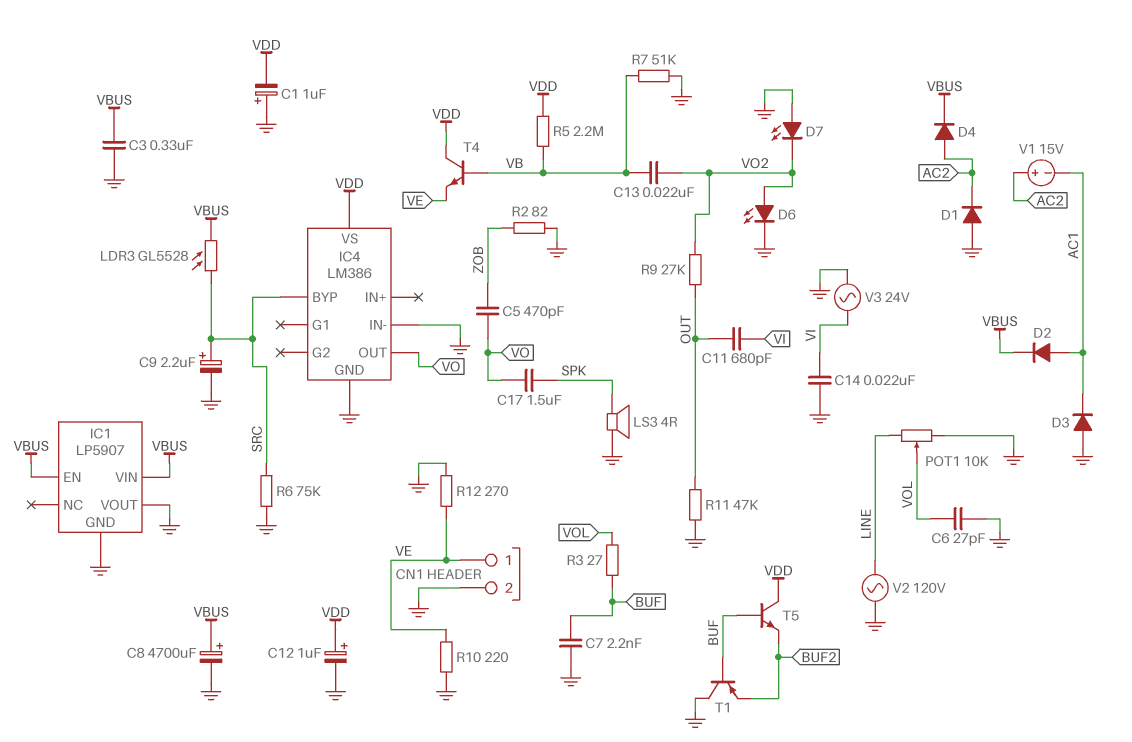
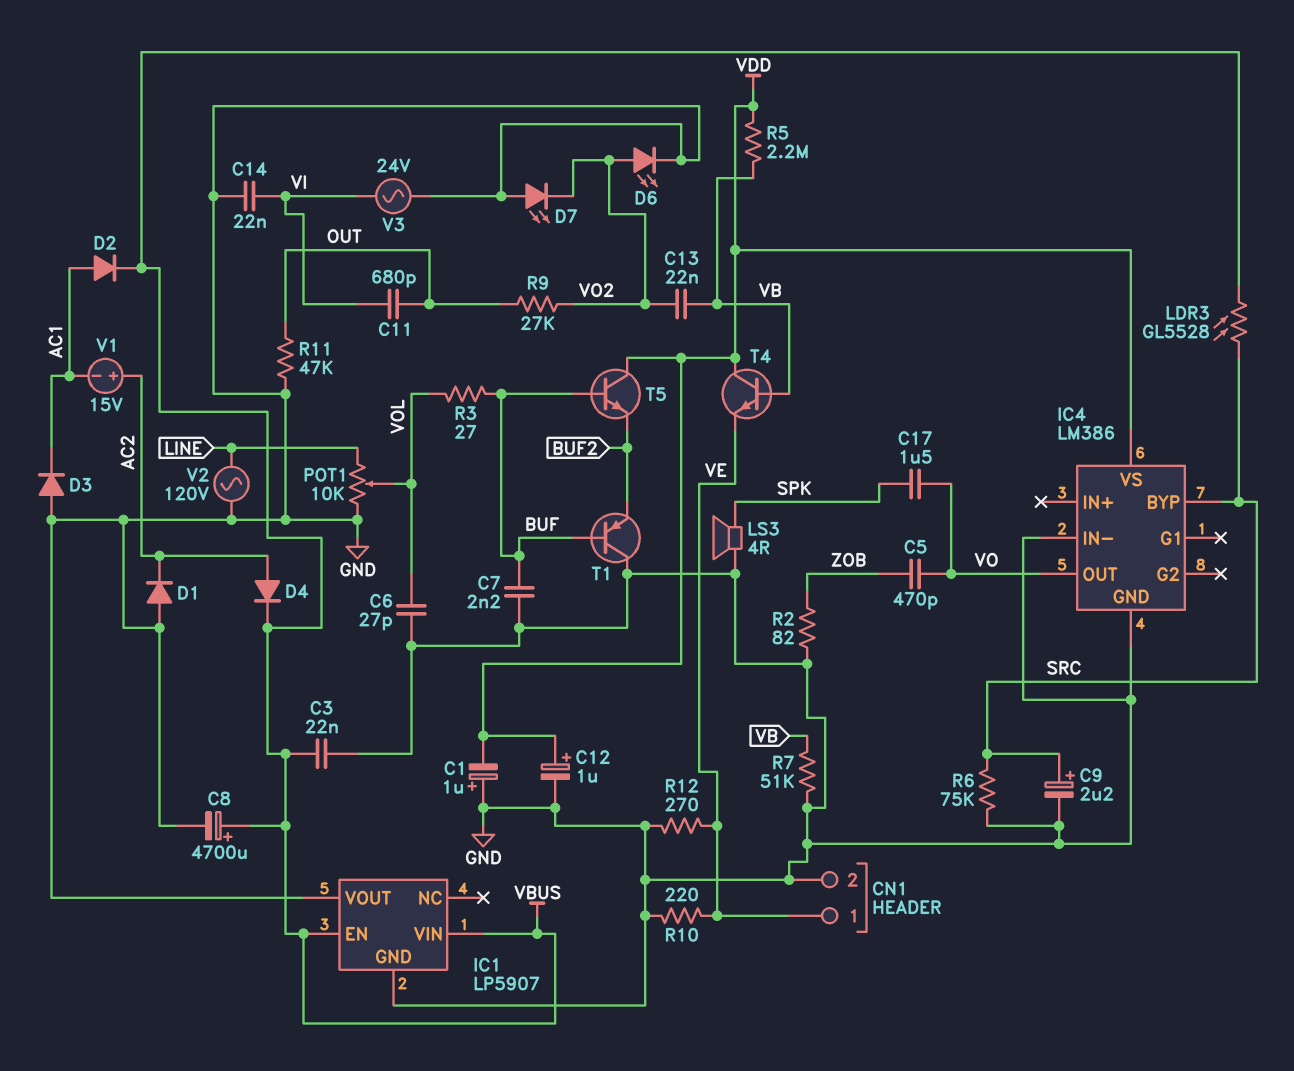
C3: 330nF (GND, VBUS) -> 22nF (GND, VBUS)

